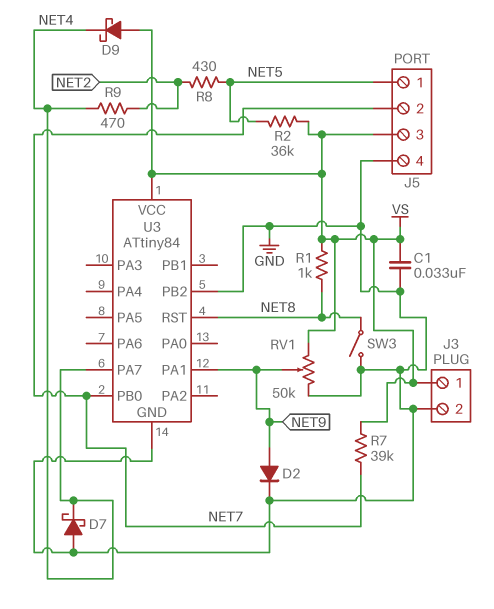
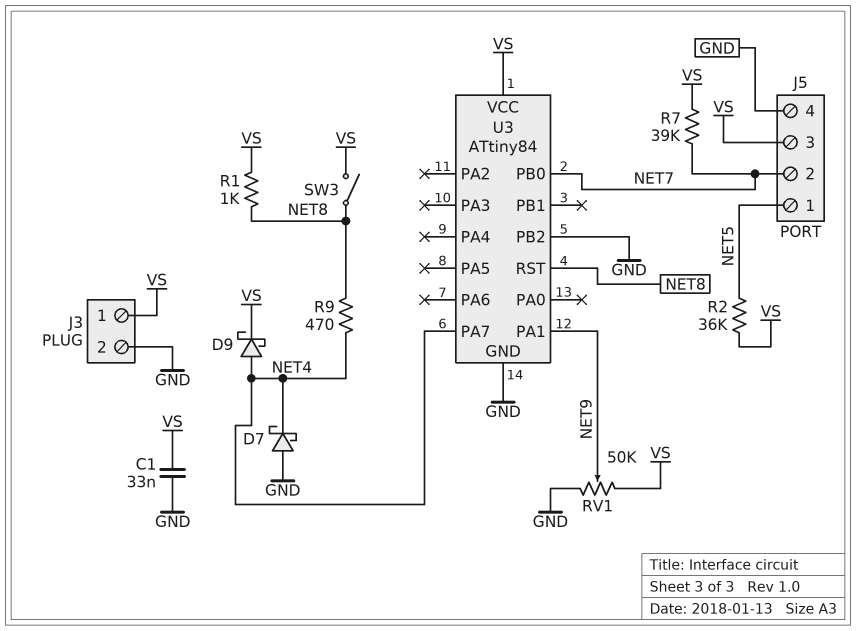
D2: diode (A NET9, K GND) -> none
D9: schottky (A VS, K NET4) -> schottky (A NET4, K VS)
R8: 430 (NET2, NET5) -> none
R9: 470 (NET2, NET4) -> 470 (NET4, NET8)
SW3: switch (GND, NET8) -> switch (NET8, VS)

